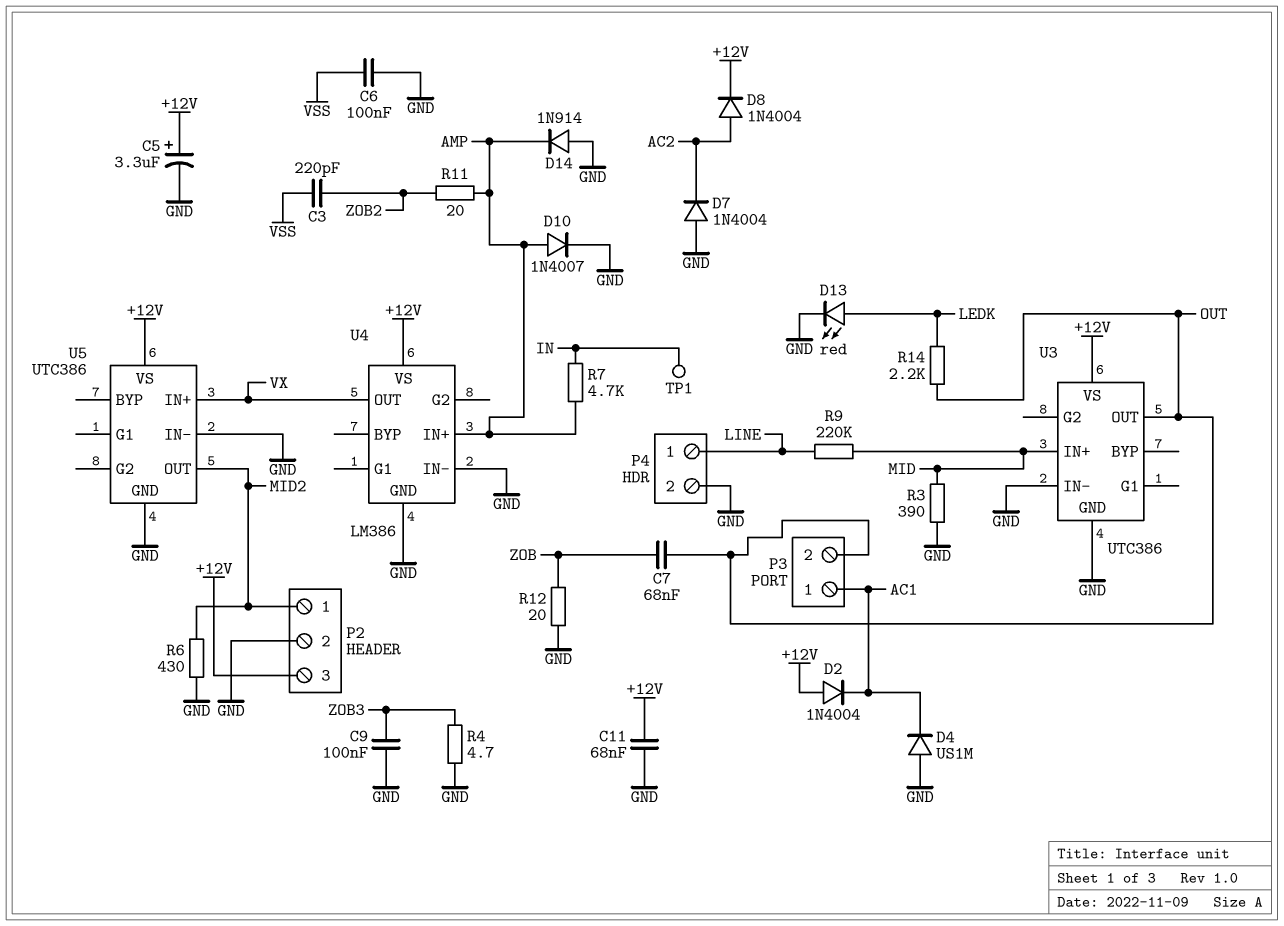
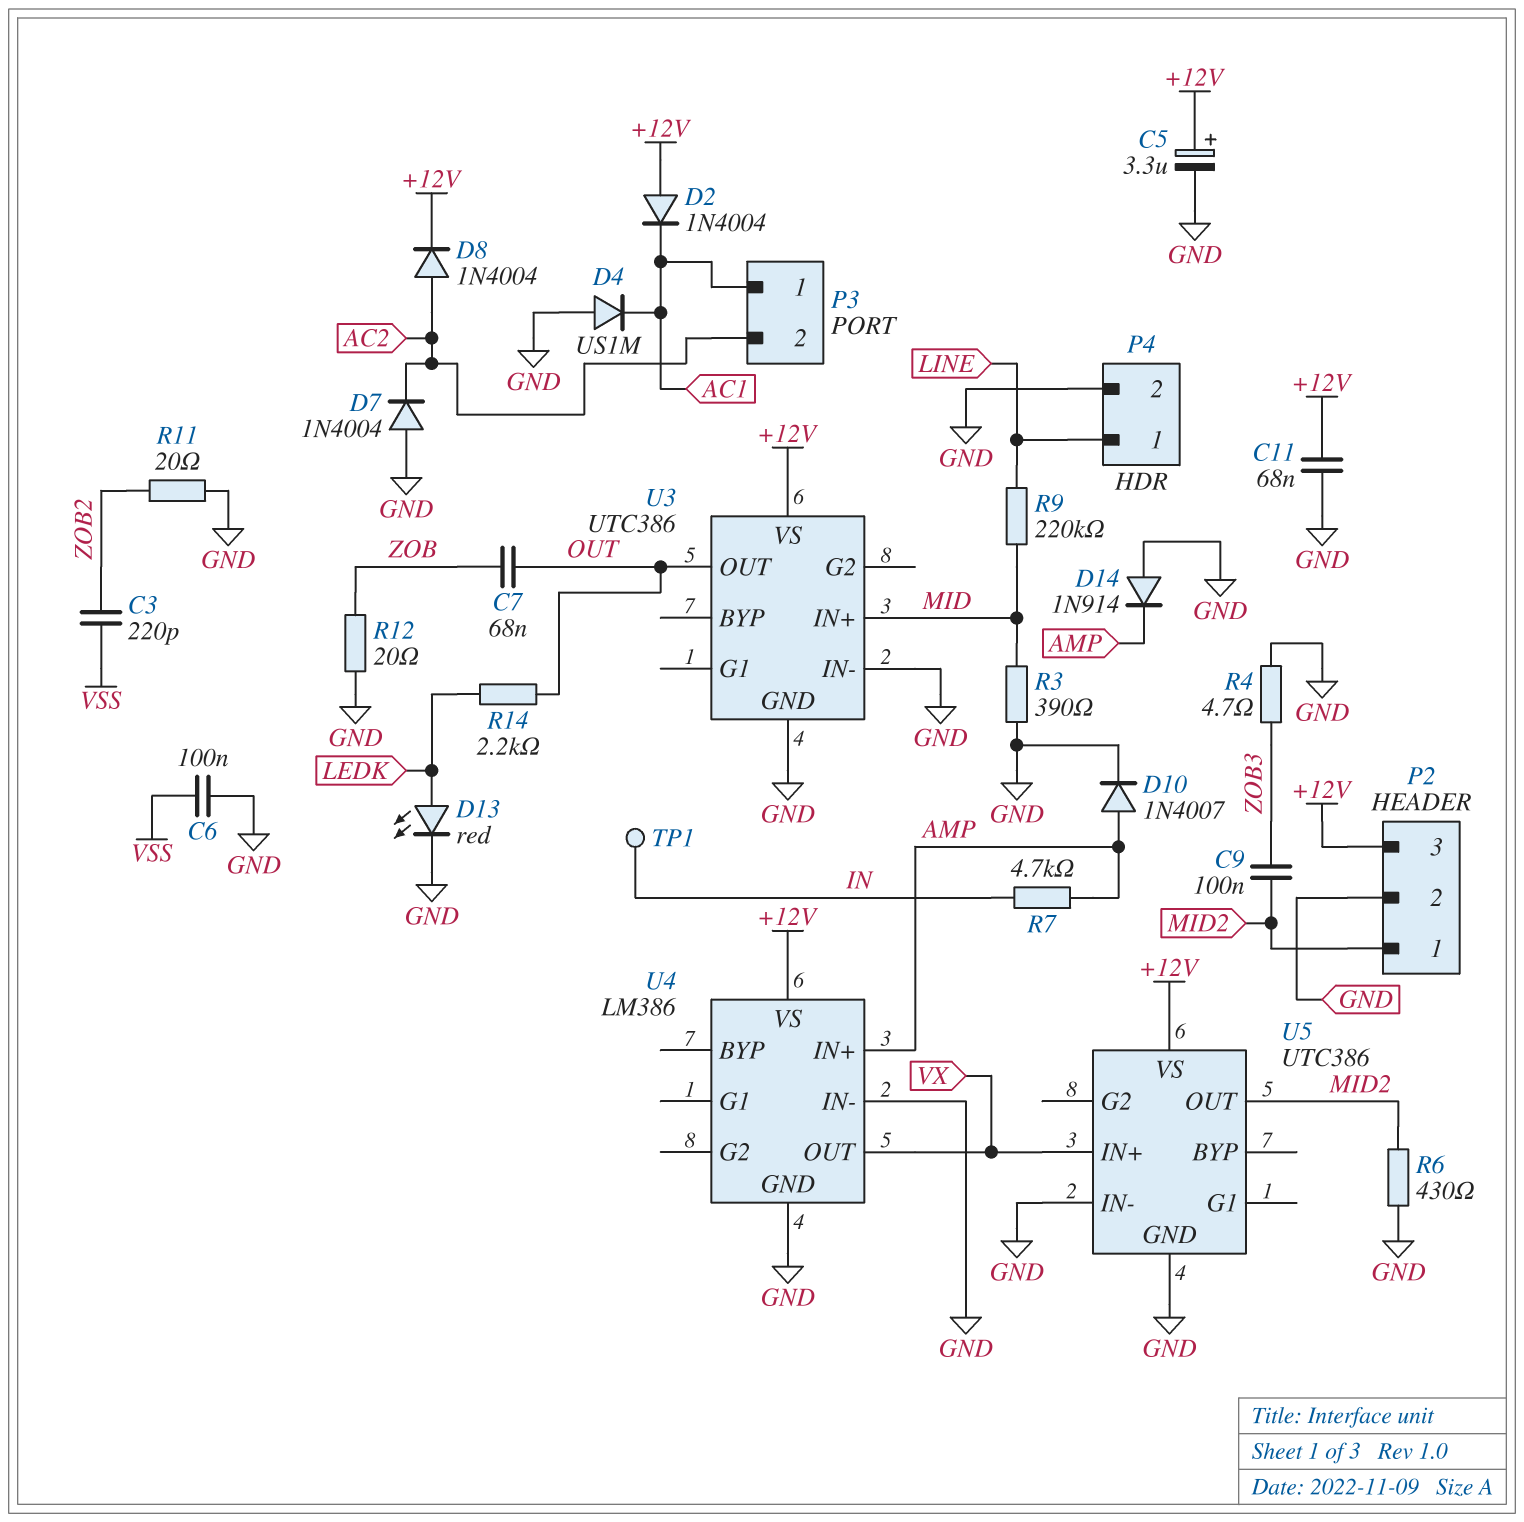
C9: 100nF (GND, ZOB3) -> 100nF (MID2, ZOB3)
P3 pin 2: OUT -> AC2
R11: 20 (AMP, ZOB2) -> 20 (GND, ZOB2)

